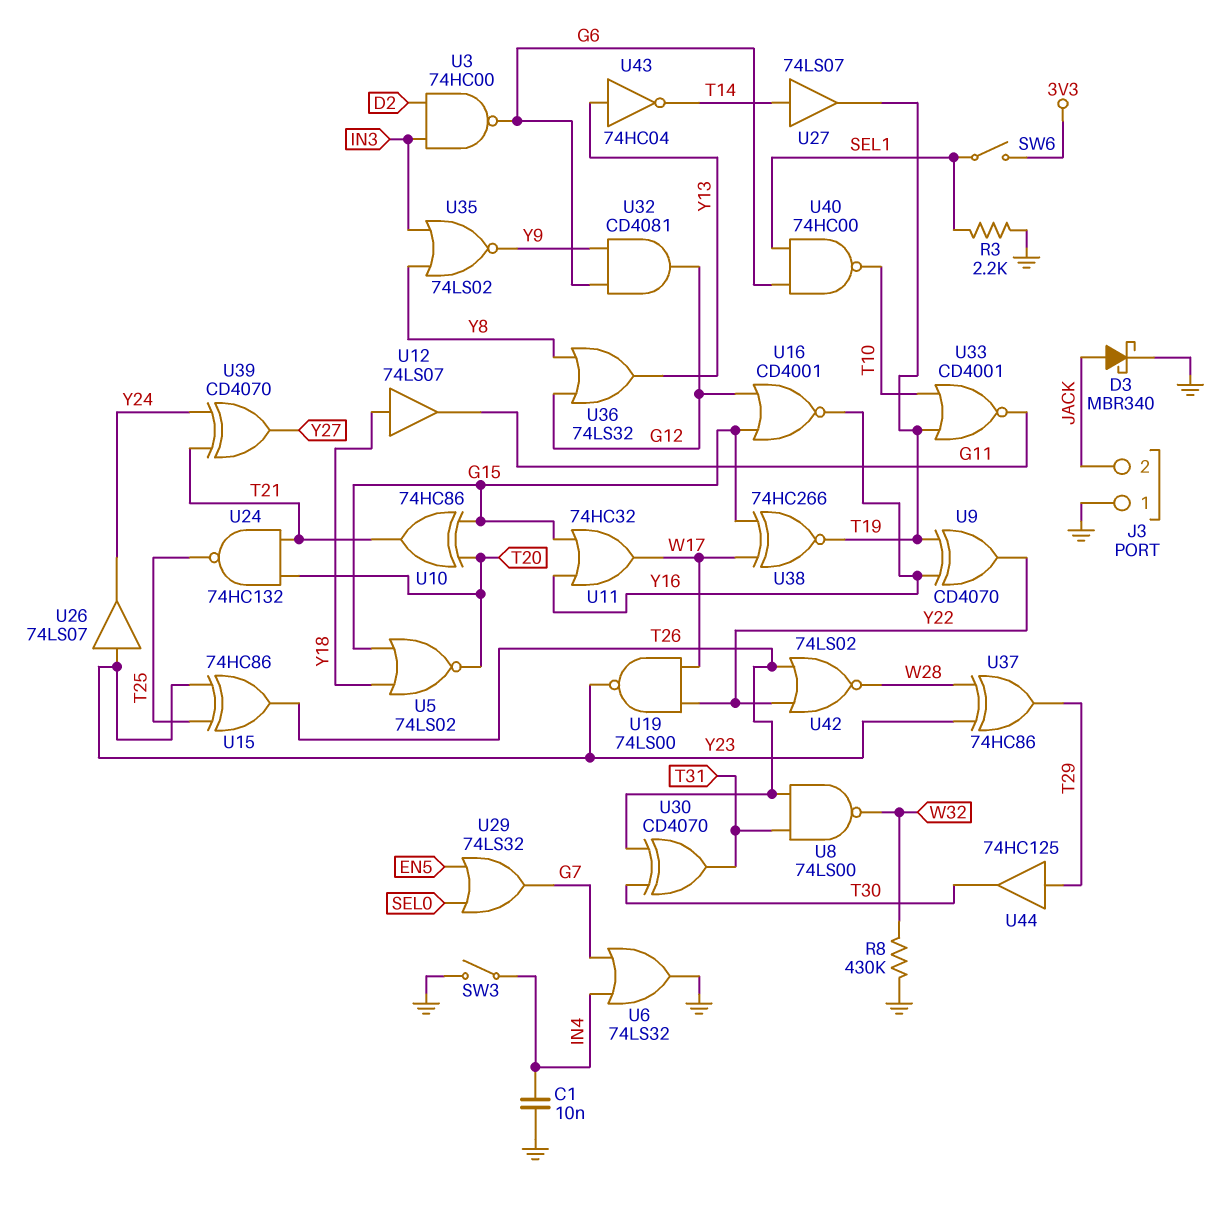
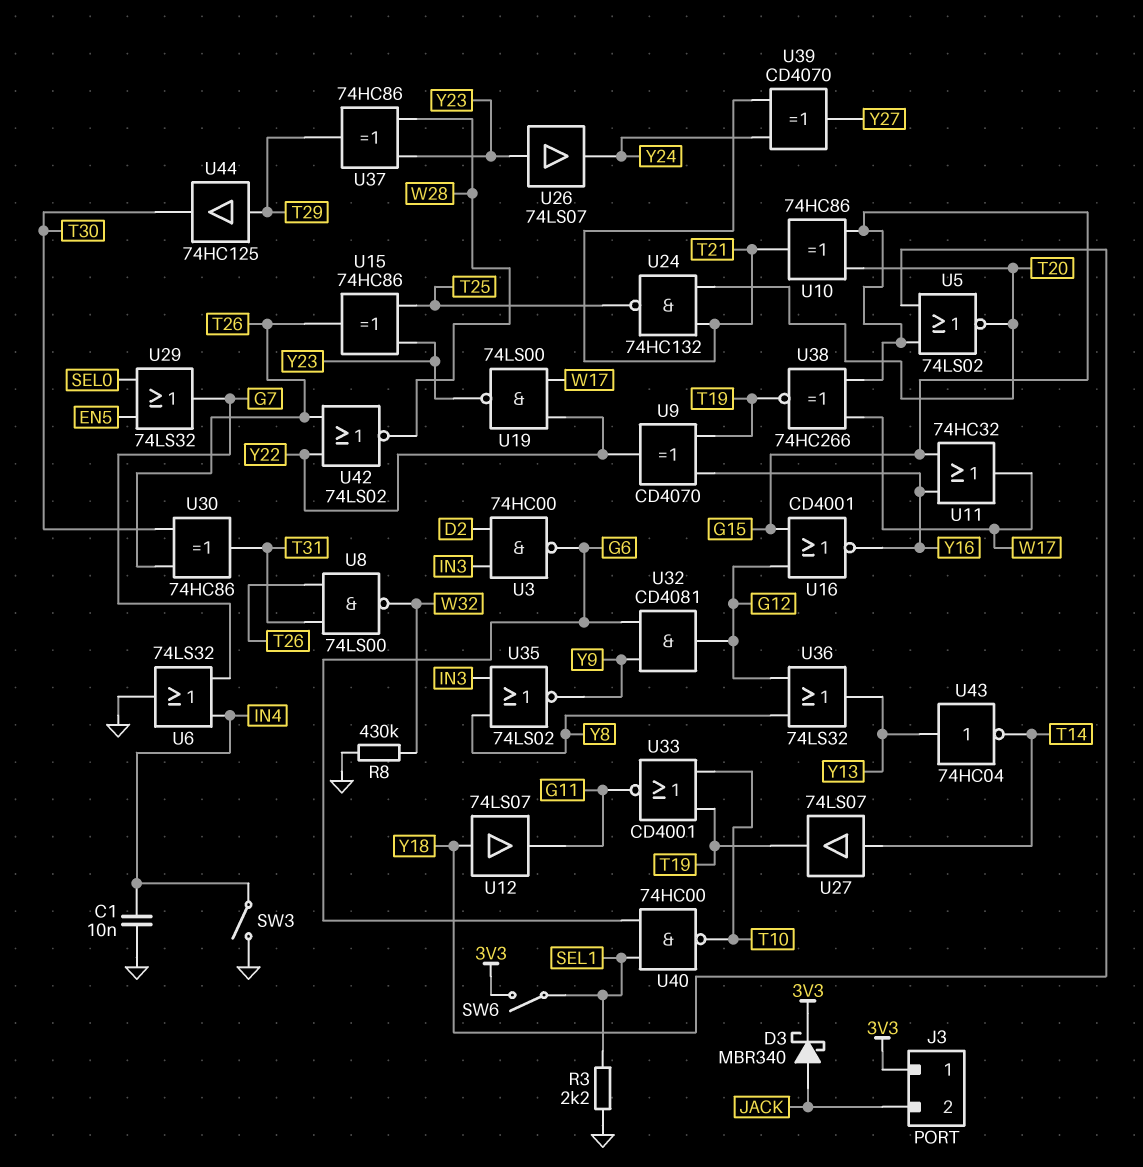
D3: schottky MBR340 (A JACK, K GND) -> schottky MBR340 (A JACK, K 3V3)
J3 pin 1: GND -> 3V3
U30: XOR CD4070 (in T26, in T30, out T31) -> XOR 74HC86 (in T26, in T30, out T31)

